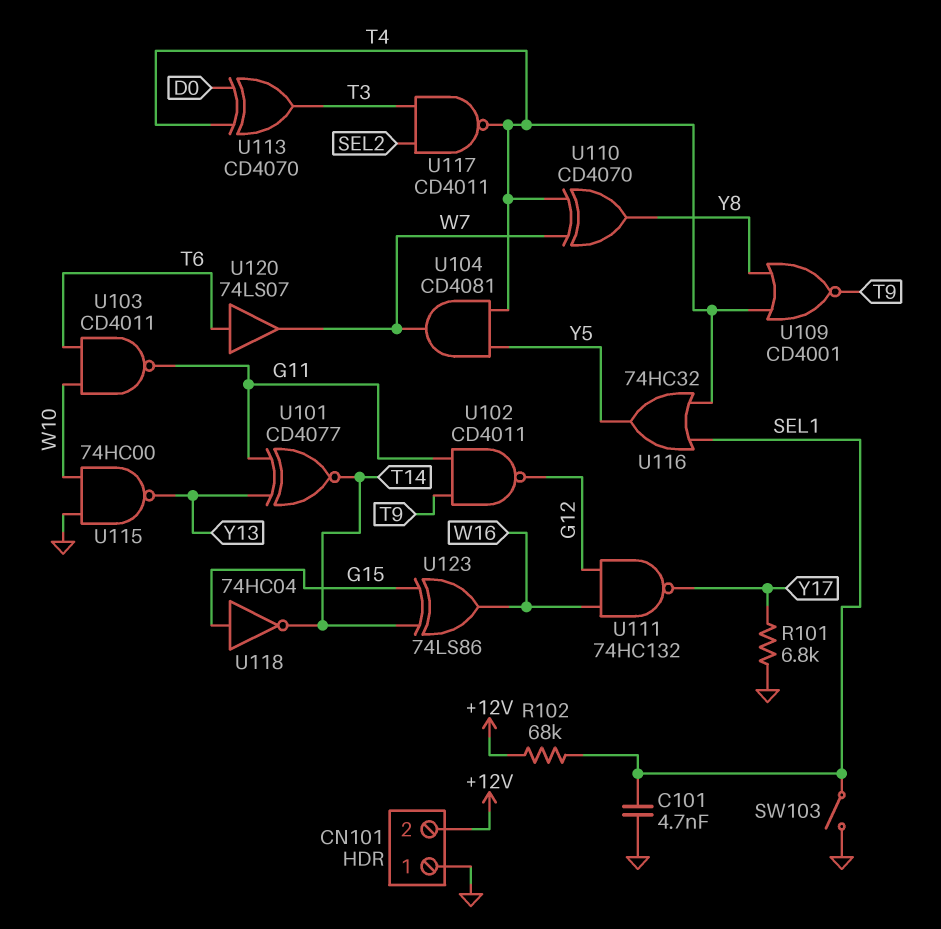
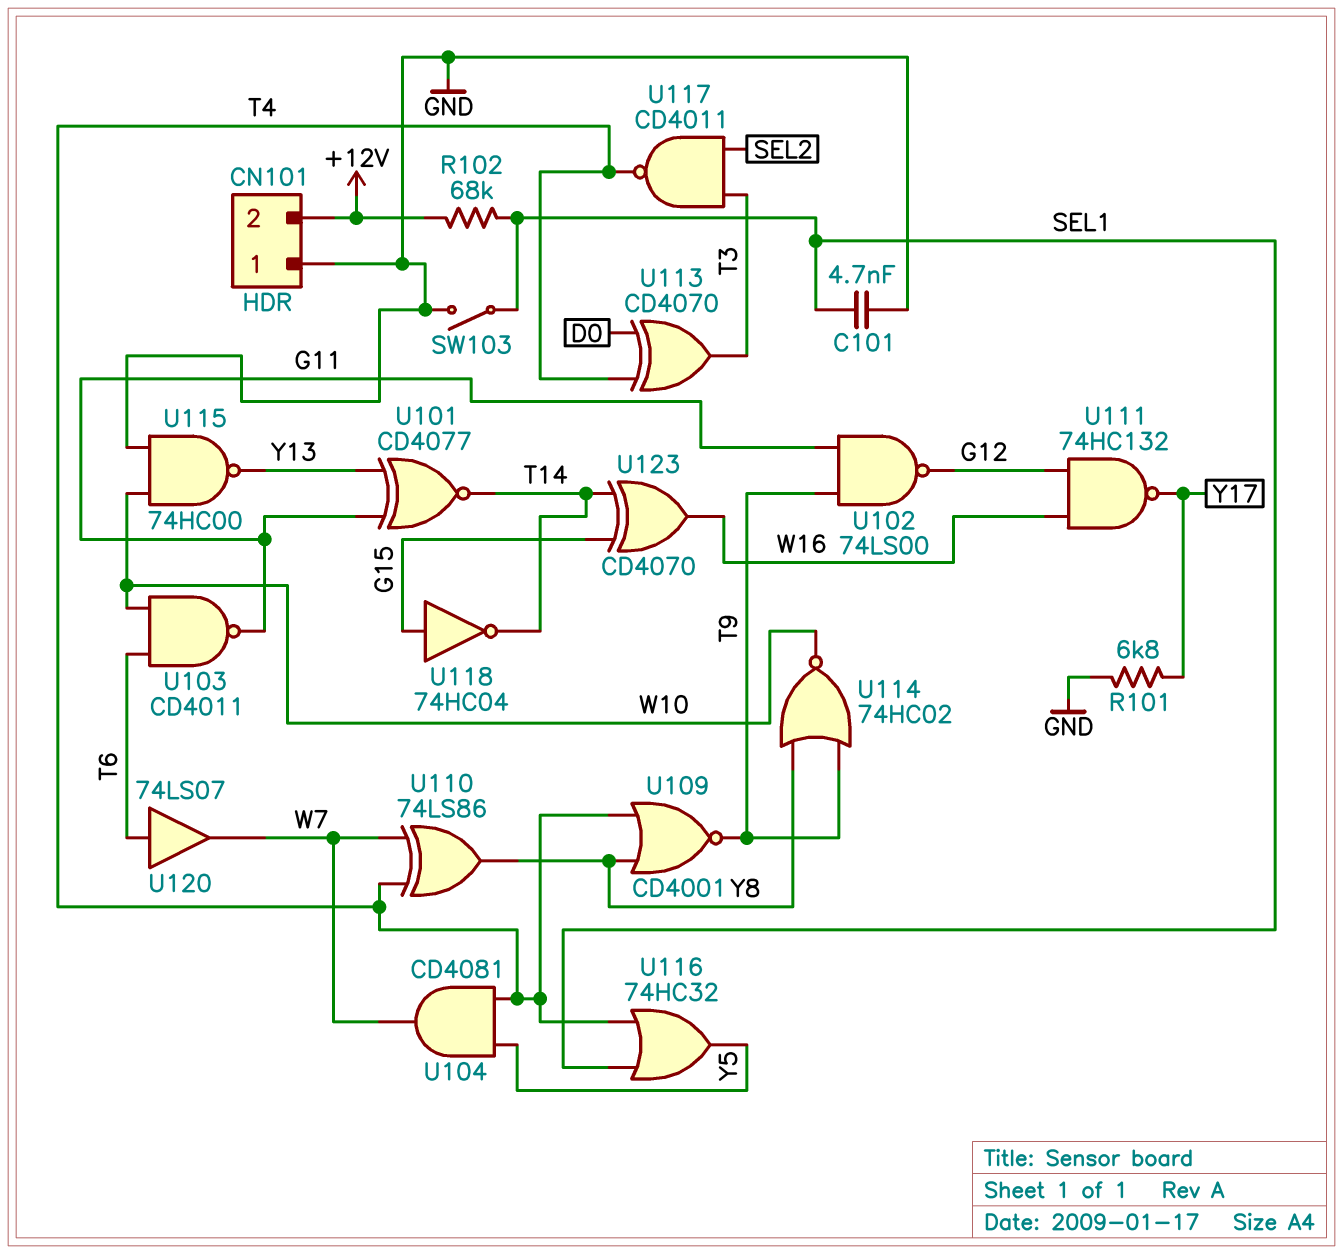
U102: NAND CD4011 (in G11, in T9, out G12) -> NAND 74LS00 (in G11, in T9, out G12)
U110: XOR CD4070 (in T4, in W7, out Y8) -> XOR 74LS86 (in T4, in W7, out Y8)
U114: none -> NOR 74HC02 (in T9, in Y8, out W10)
U123: XOR 74LS86 (in G15, in T14, out W16) -> XOR CD4070 (in G15, in T14, out W16)

